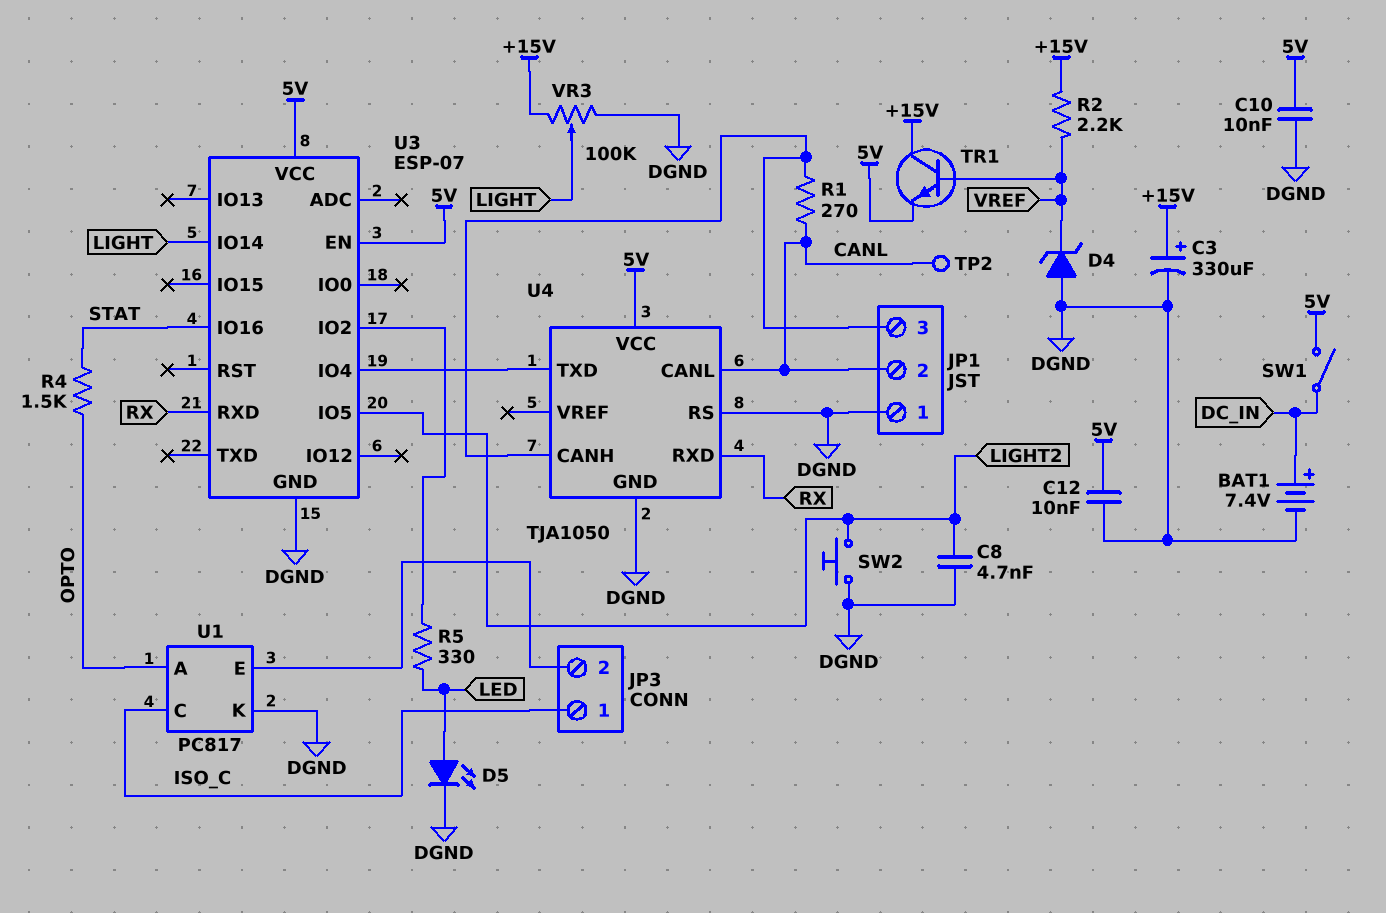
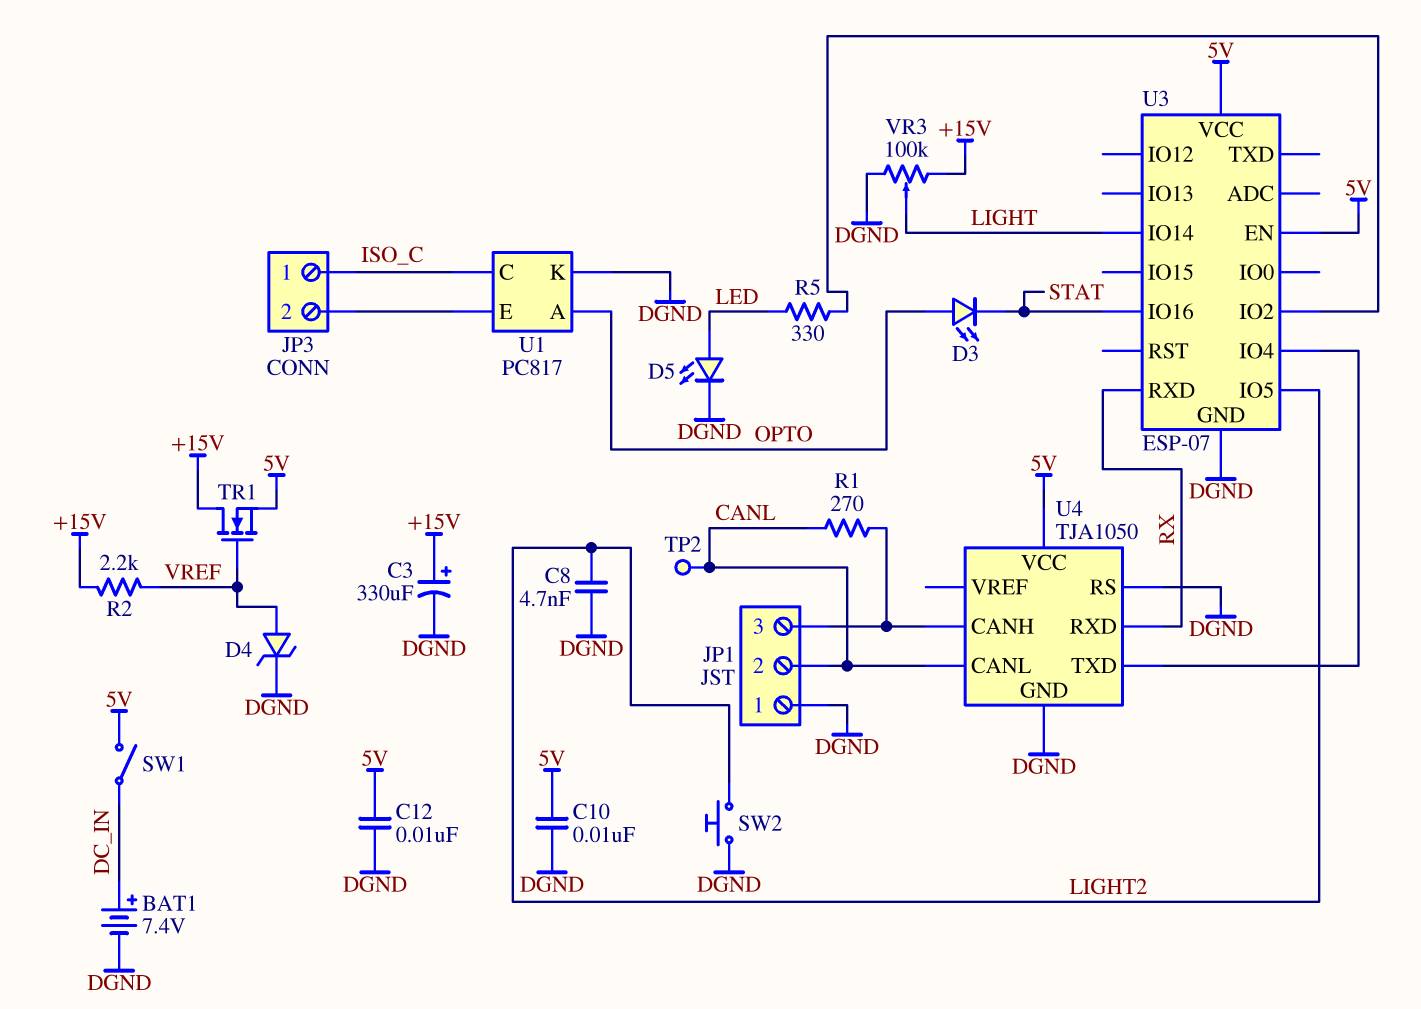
D3: none -> LED (A OPTO, K STAT)
D4: zener (A DGND, K VREF) -> zener (A VREF, K DGND)
R4: 1.5k (OPTO, STAT) -> none
TR1: NPN (B VREF, C +15V, E 5V) -> NMOS (G VREF, D +15V, S 5V)

